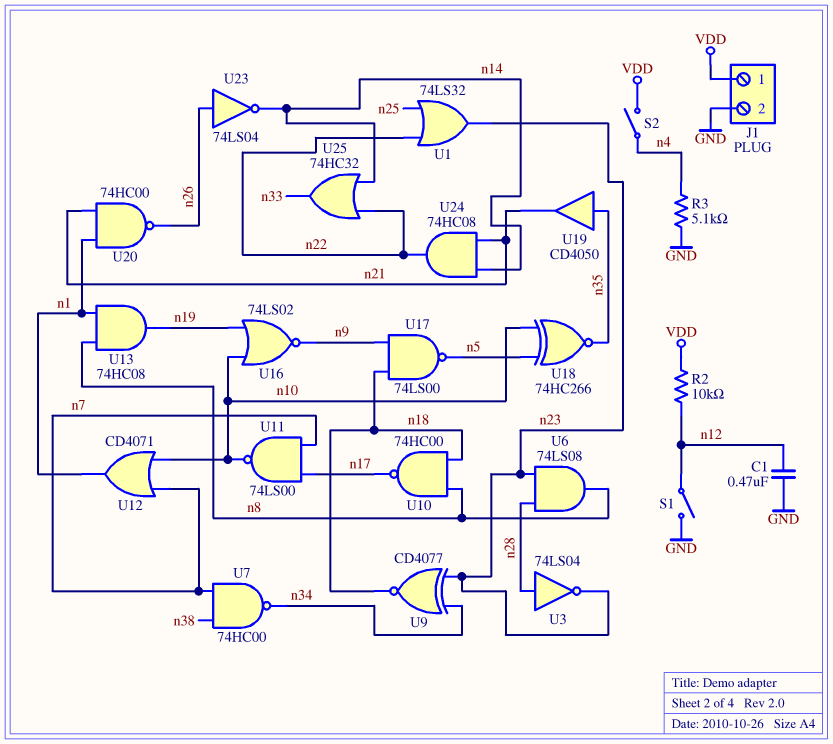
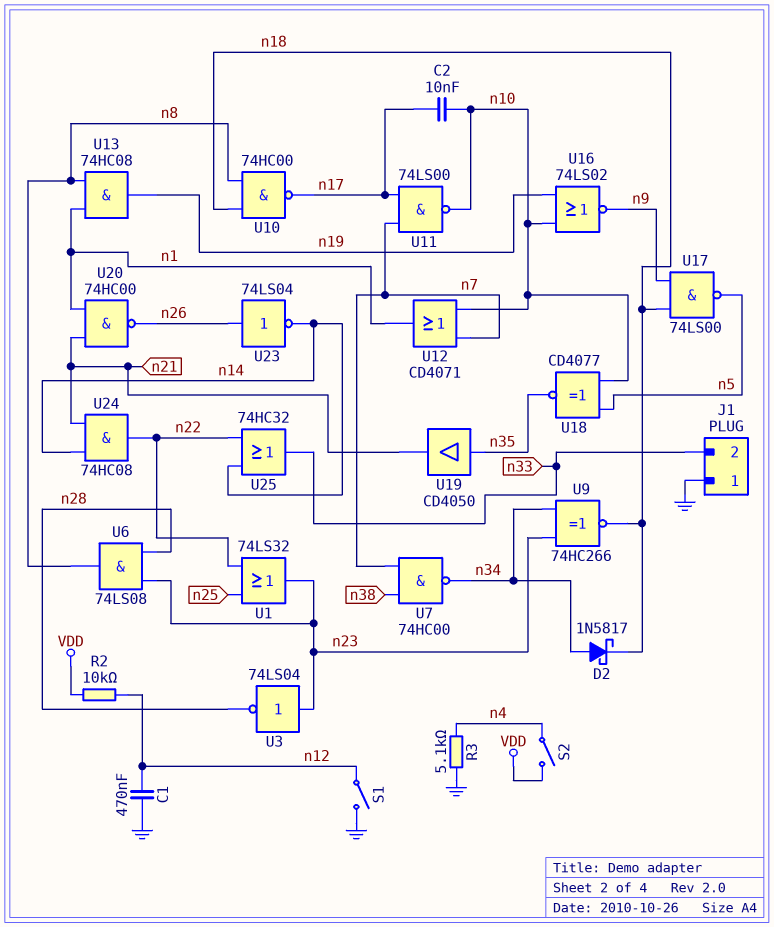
C2: none -> 10nF (n10, n17)
D2: none -> schottky 1N5817 (A n34, K n18)
J1 pin 1: VDD -> GND
J1 pin 2: GND -> n33
U3: NOT 74LS04 (in n28, out n23) -> NOT 74LS04 (in n23, out n28)
U9: XNOR CD4077 (in n23, in n34, out n18) -> XNOR 74HC266 (in n23, in n34, out n18)
U18: XNOR 74HC266 (in n5, in n10, out n35) -> XNOR CD4077 (in n5, in n10, out n35)

